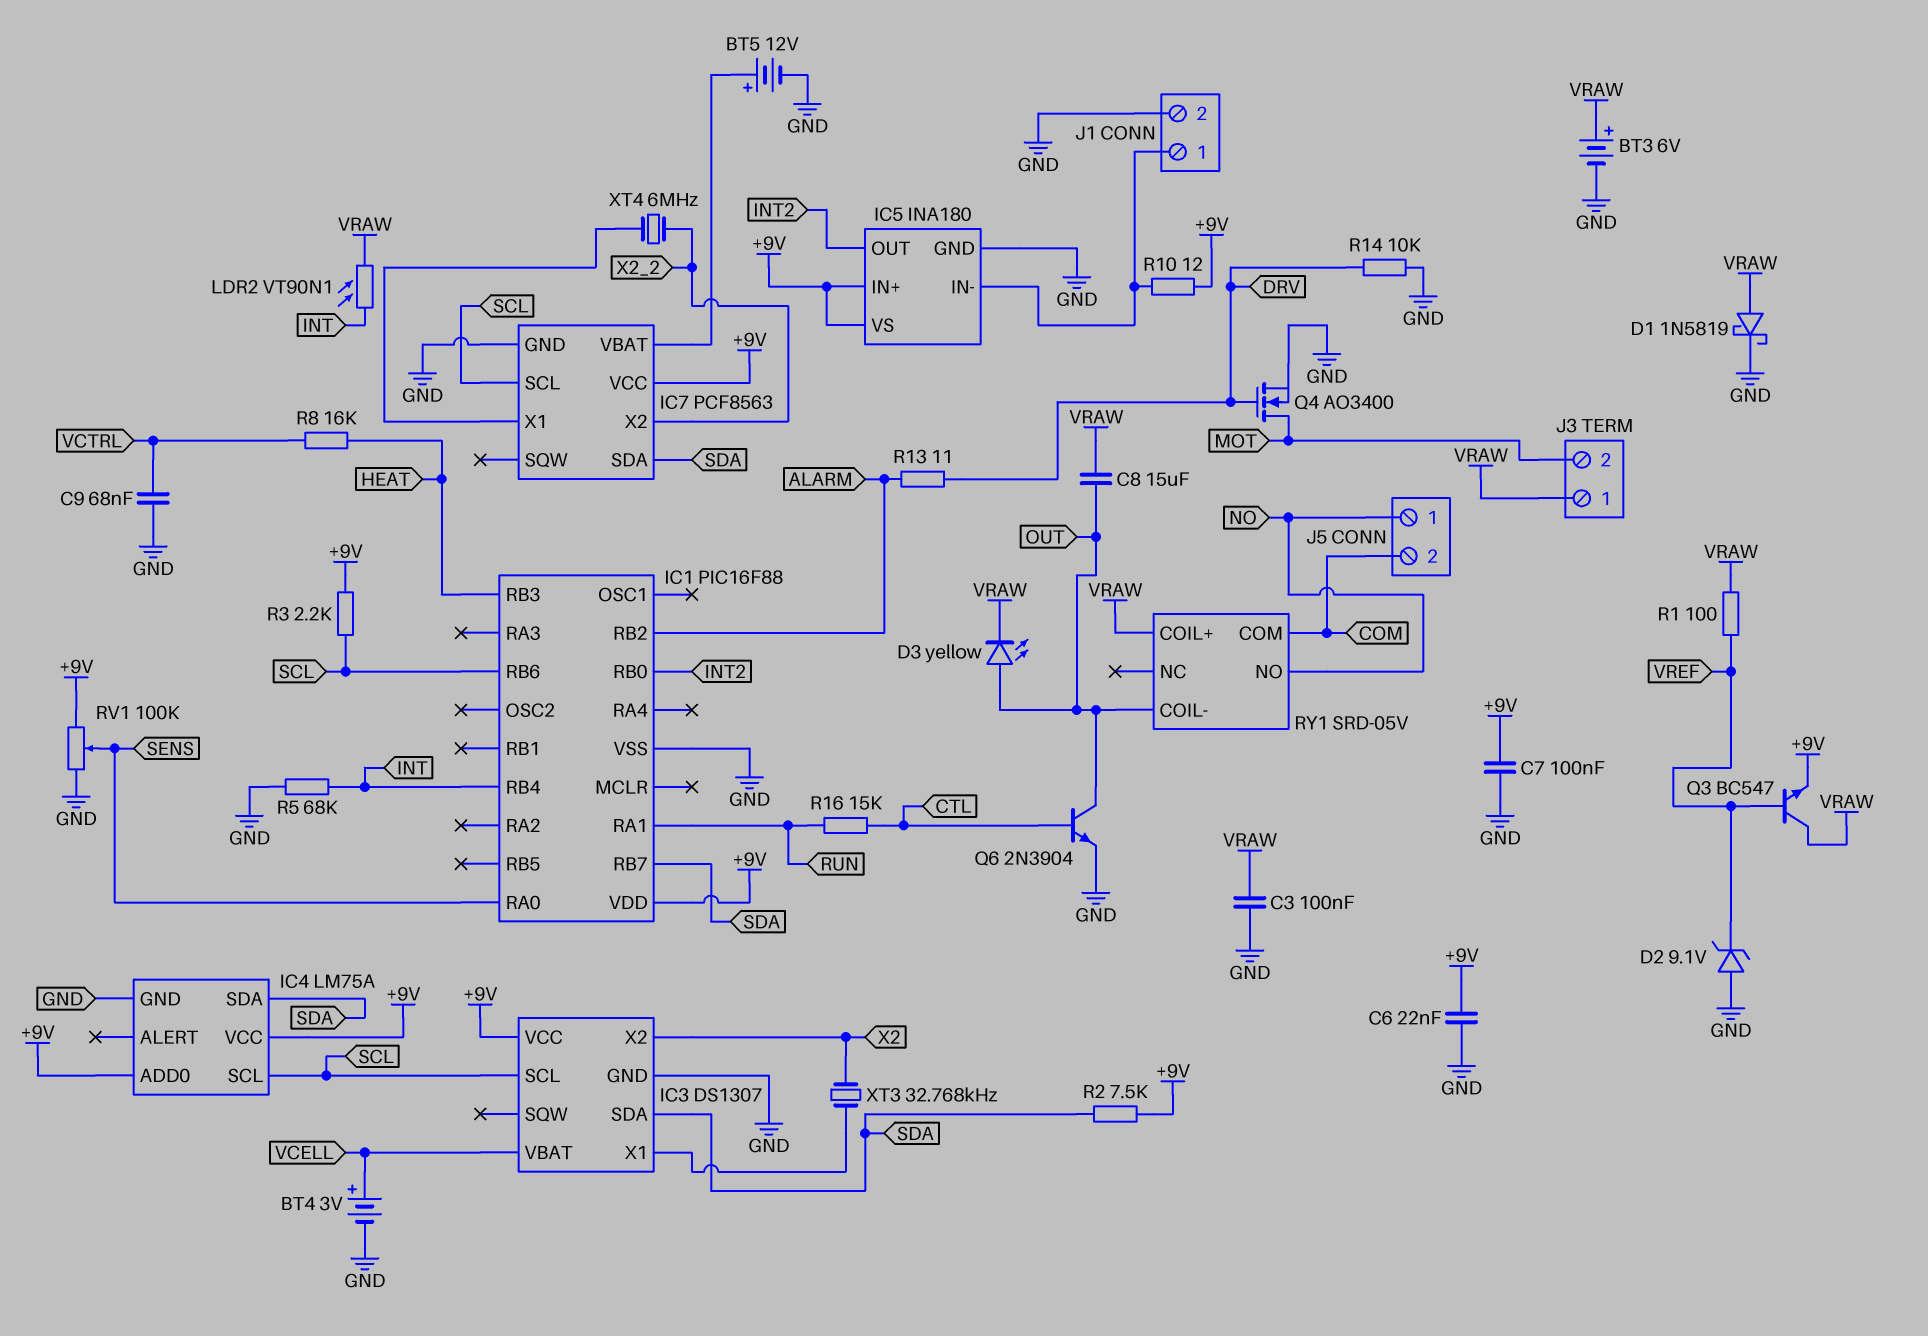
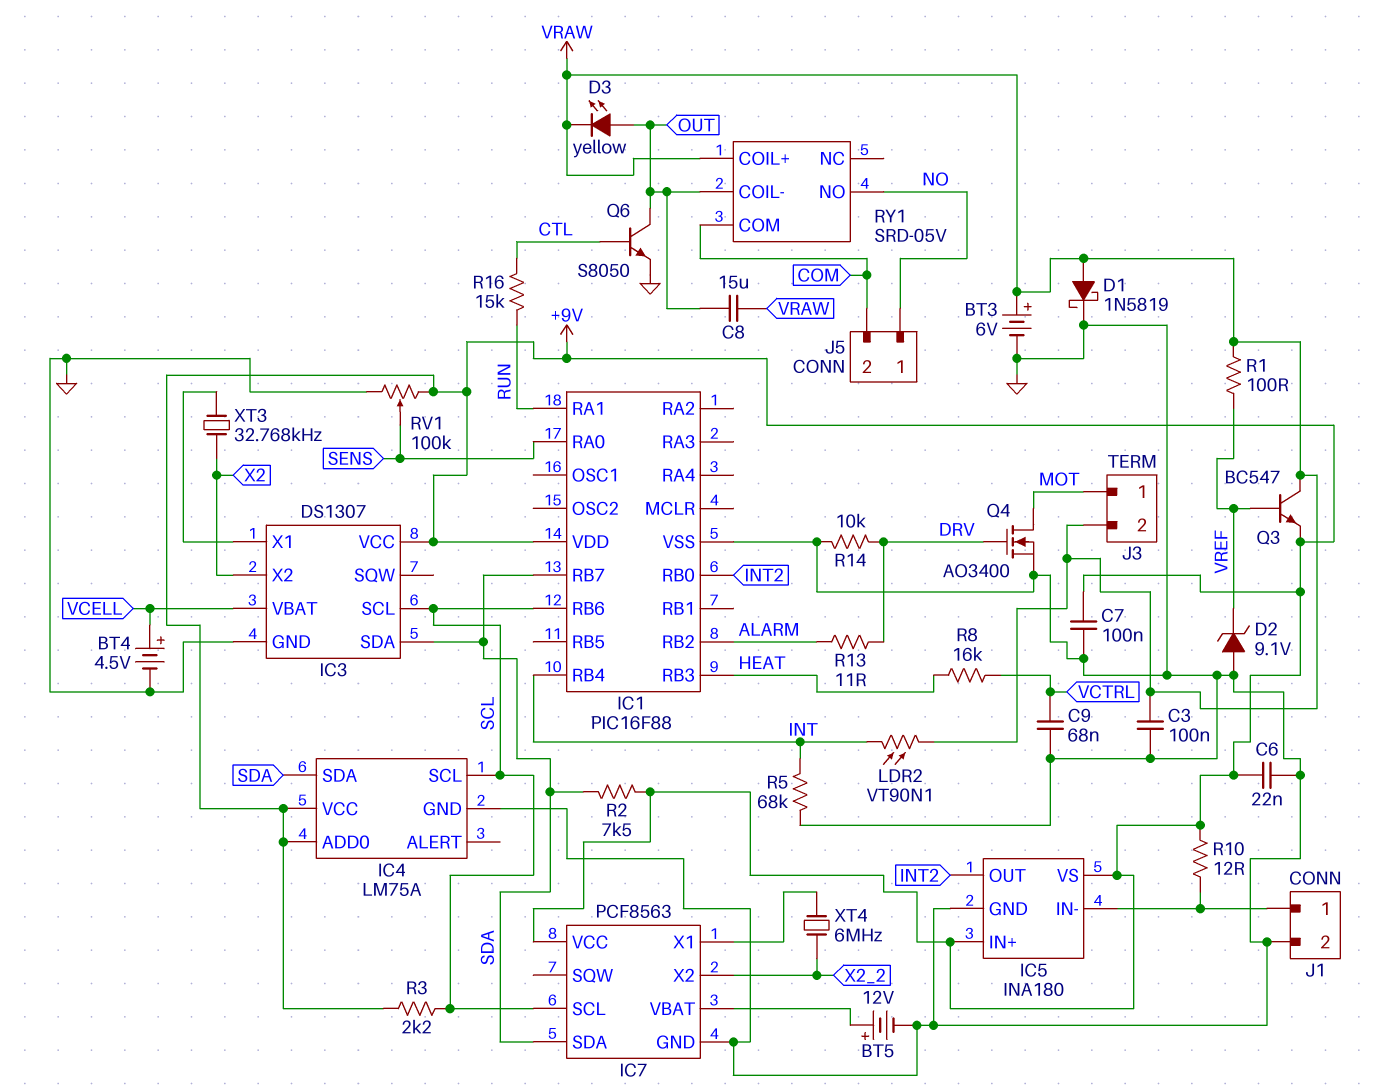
BT4: 3V (plus VCELL, minus GND) -> 4.5V (plus VCELL, minus GND)
J3 pin 1: VRAW -> MOT
J3 pin 2: MOT -> VRAW
Q6: NPN 2N3904 (B CTL, C OUT, E GND) -> NPN S8050 (B CTL, C OUT, E GND)

